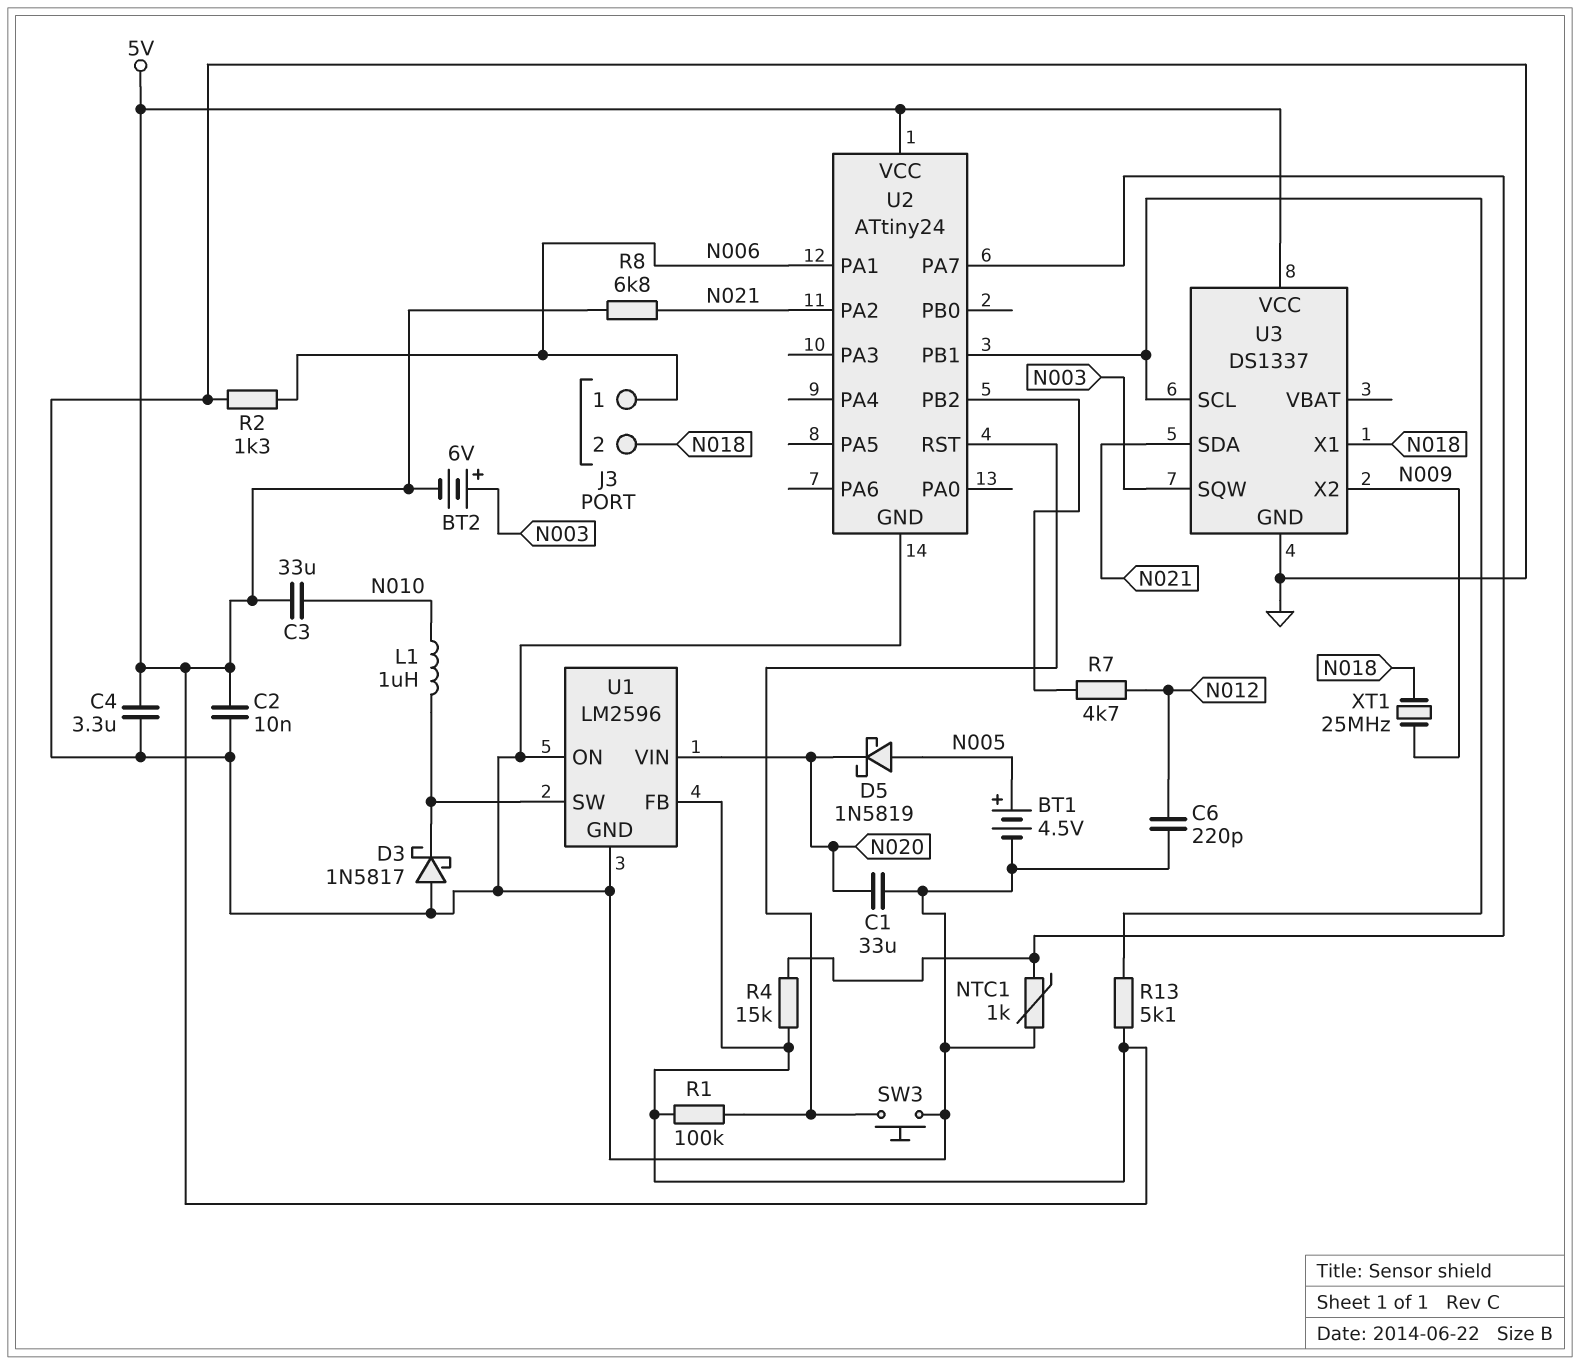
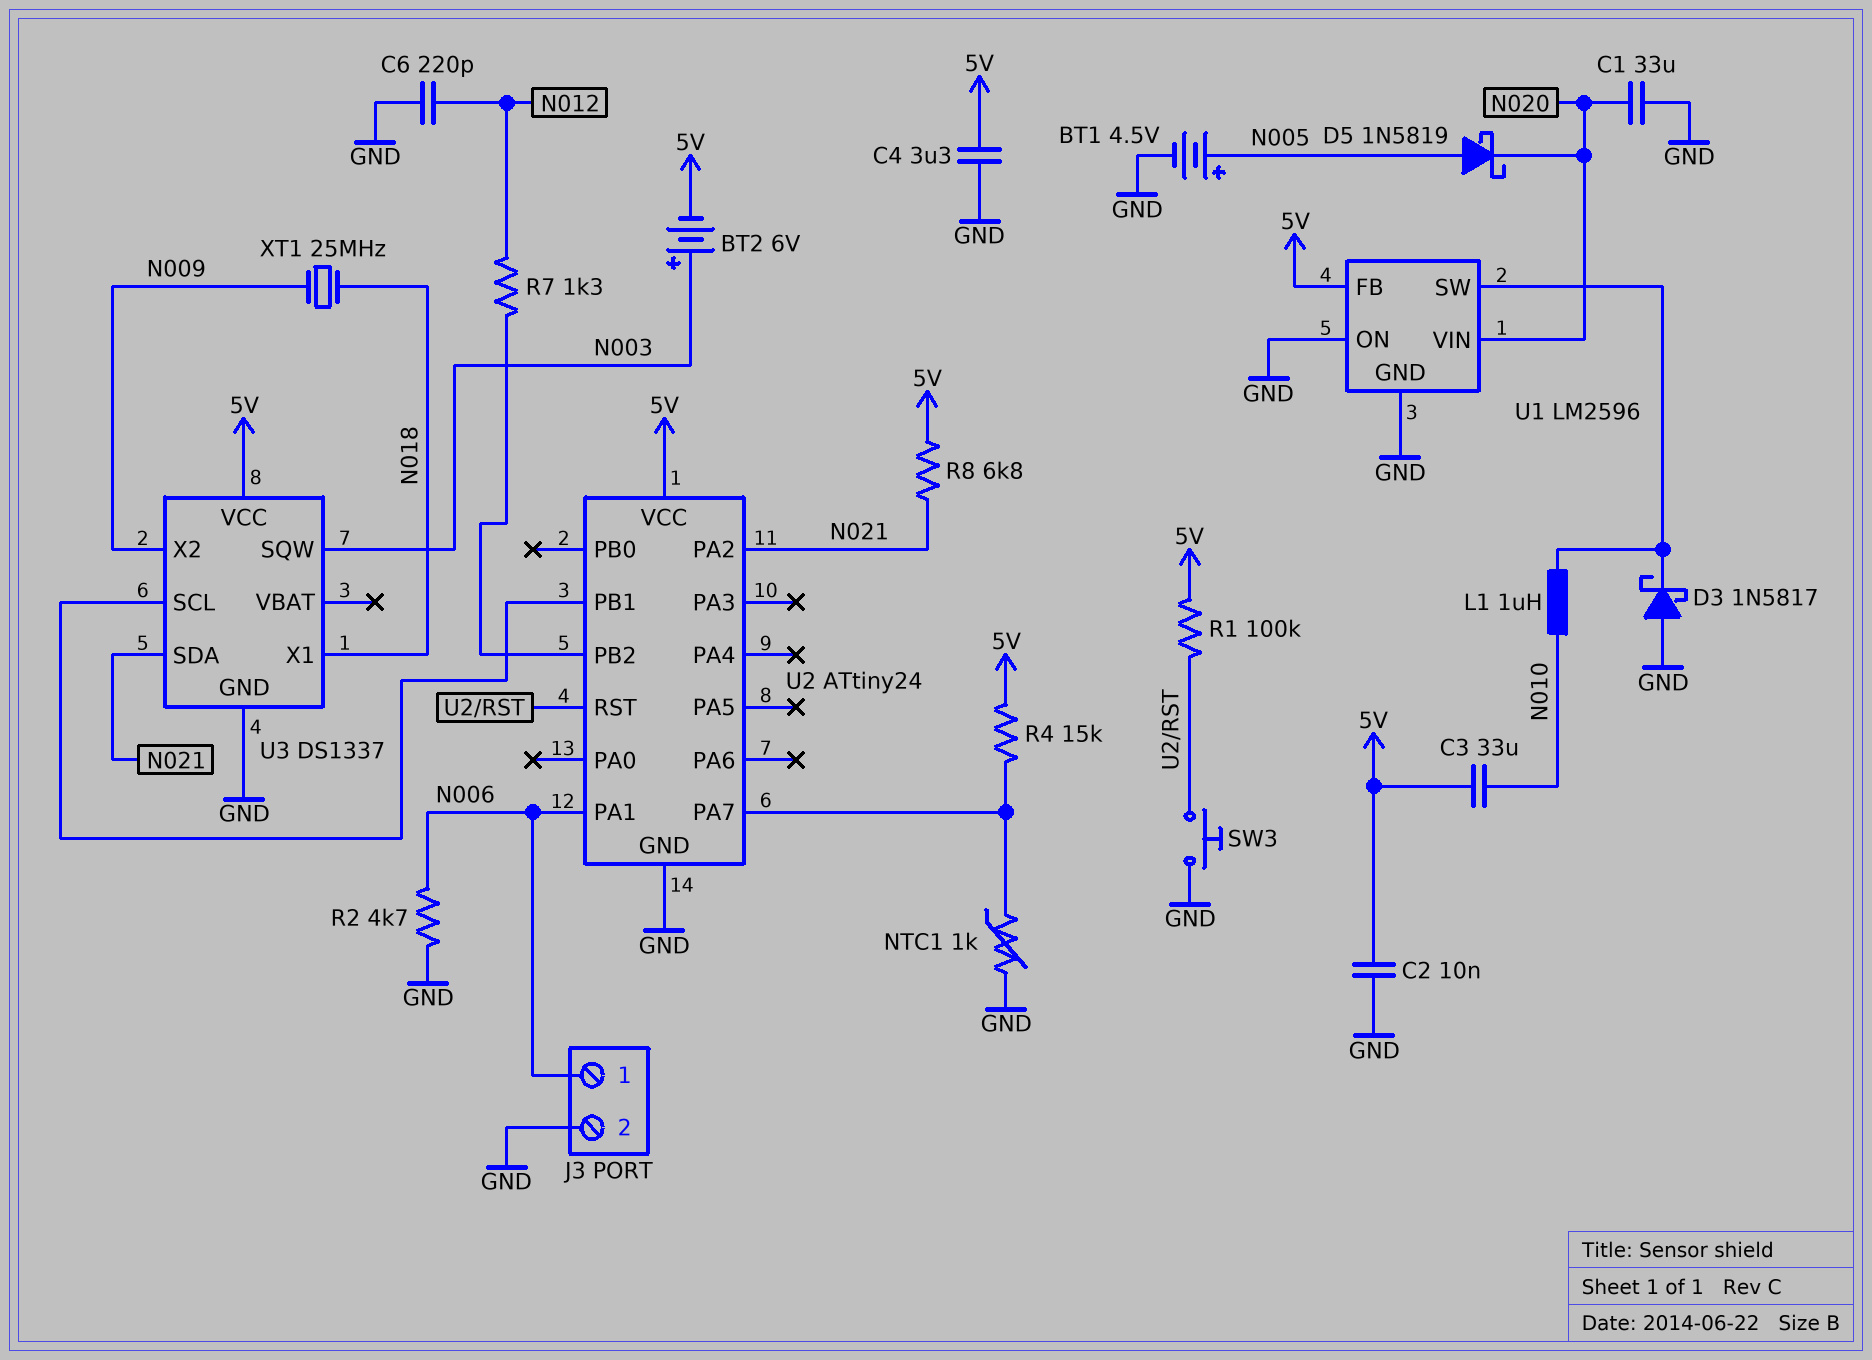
J3 pin 2: N018 -> GND
R2: 1.3k (GND, N006) -> 4.7k (GND, N006)
R7: 4.7k (N012, U2/PB2) -> 1.3k (N012, U2/PB2)
R13: 5.1k (5V, U2/PB1) -> none

